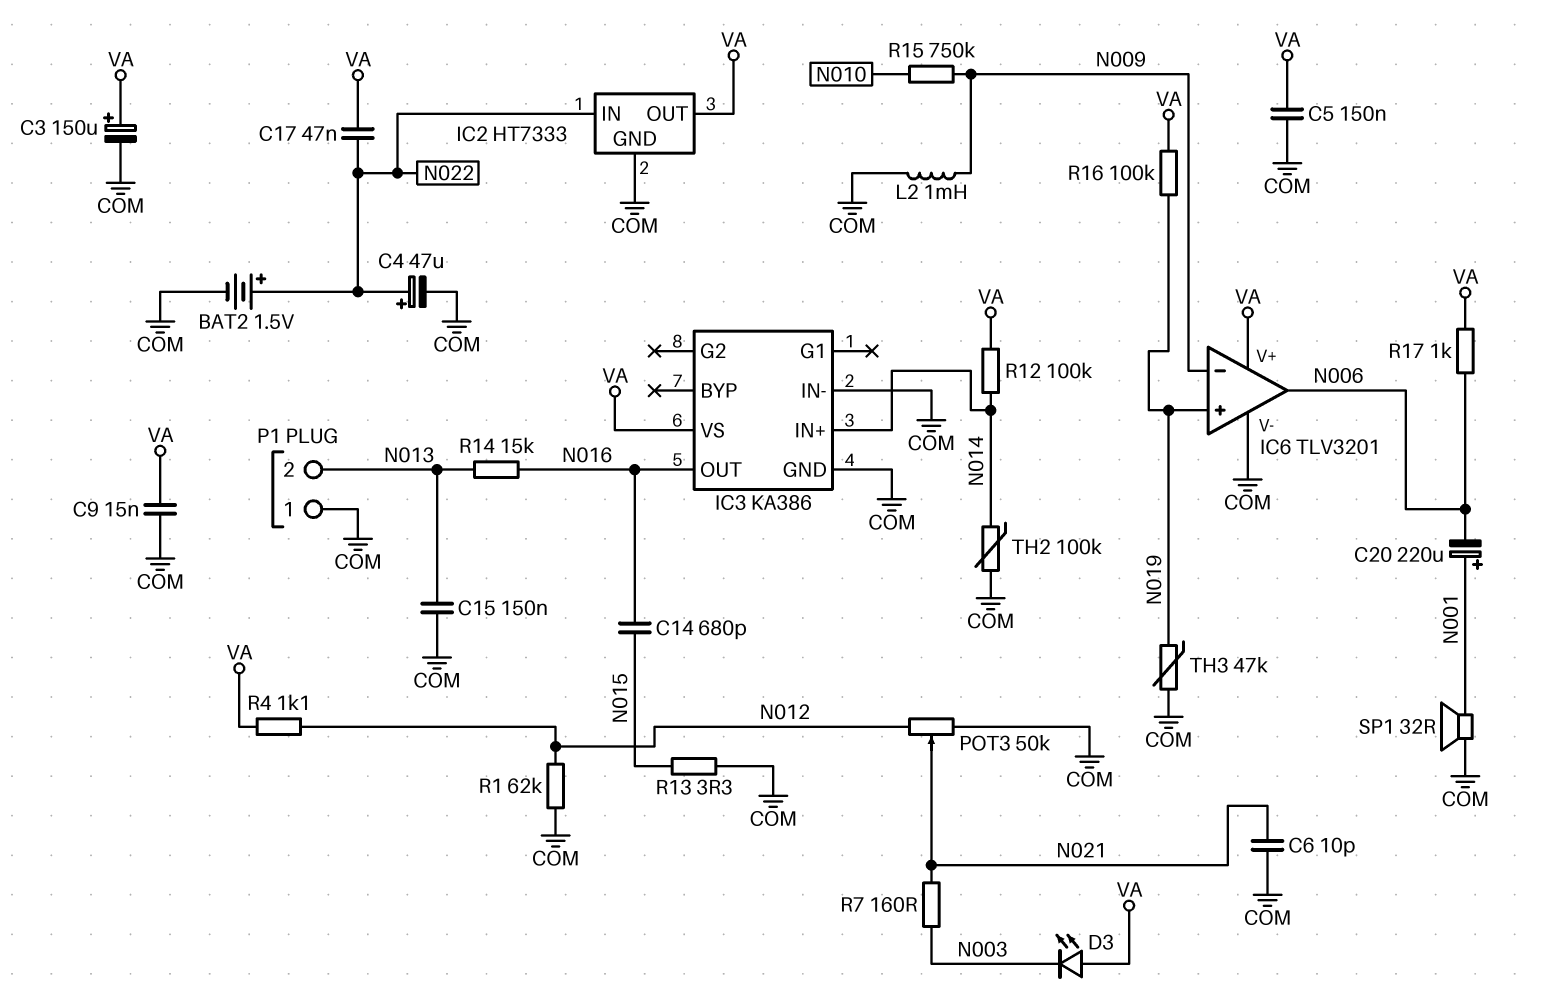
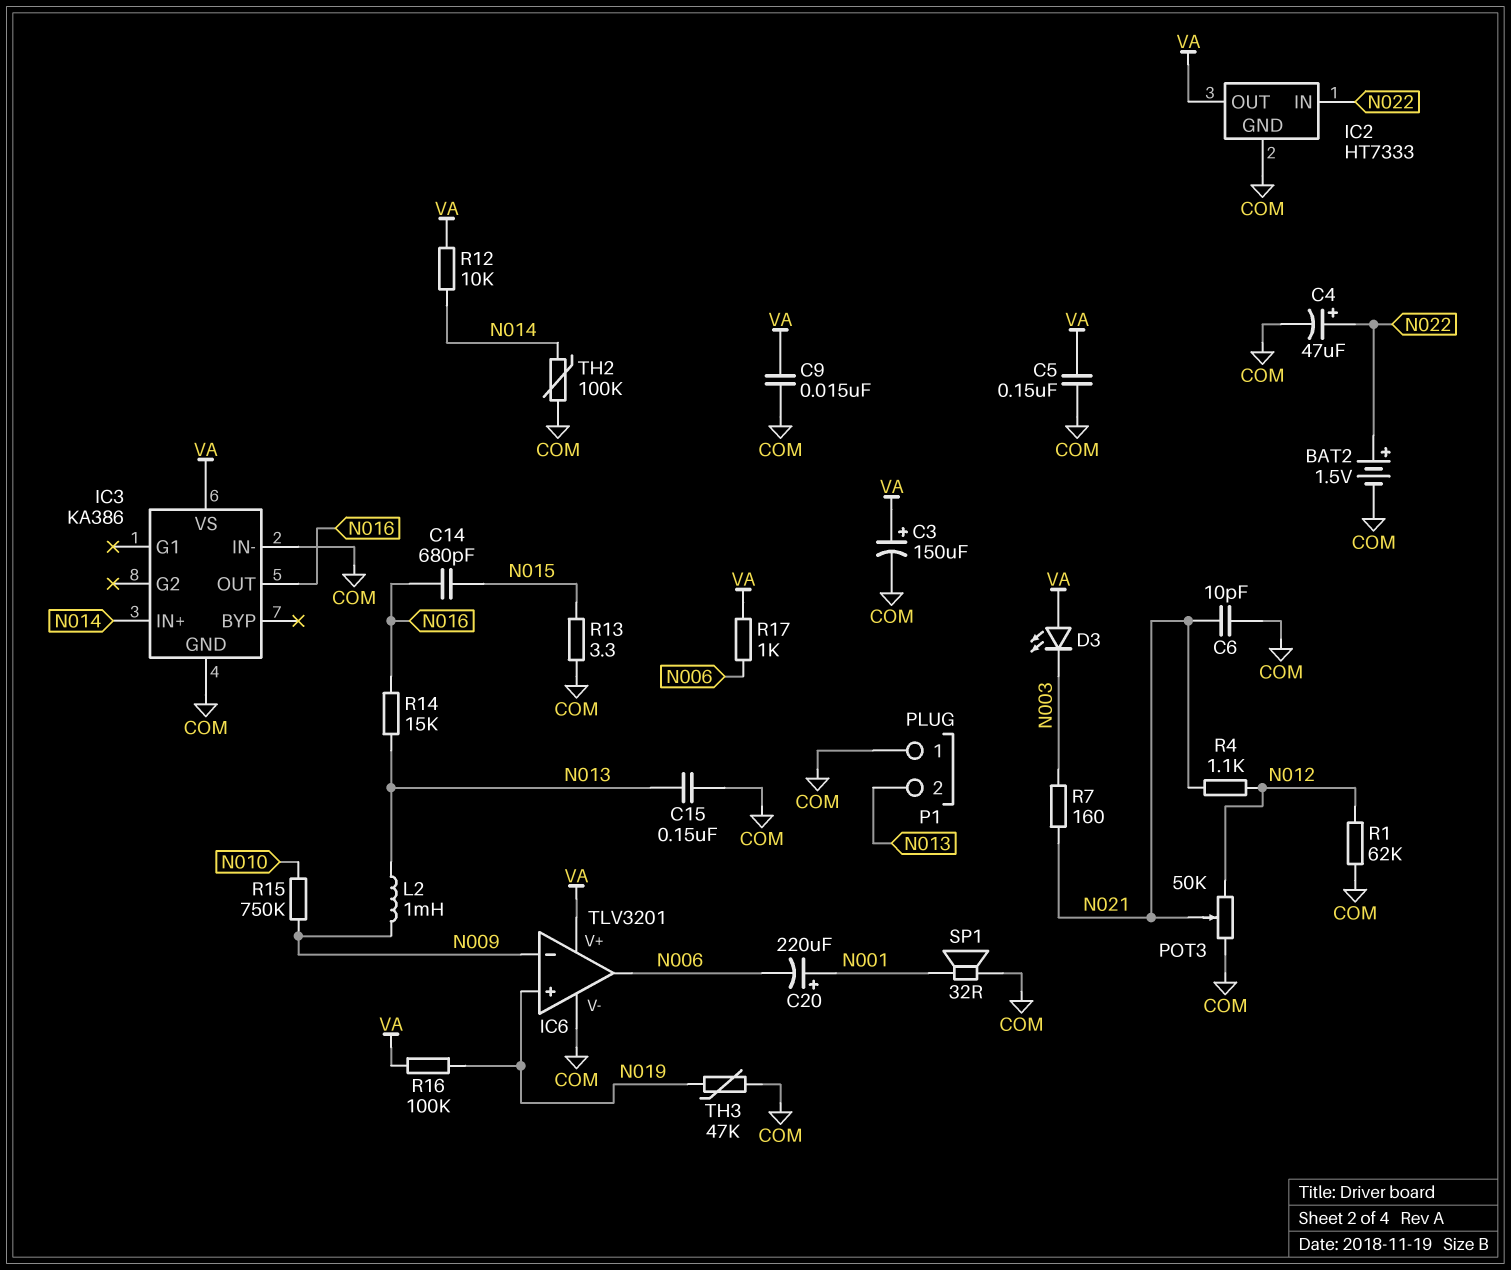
C17: 47nF (N022, VA) -> none
L2: 1mH (COM, N009) -> 1mH (N009, N013)
R4: 1.1k (N012, VA) -> 1.1k (N012, N021)
R12: 100k (N014, VA) -> 10k (N014, VA)

